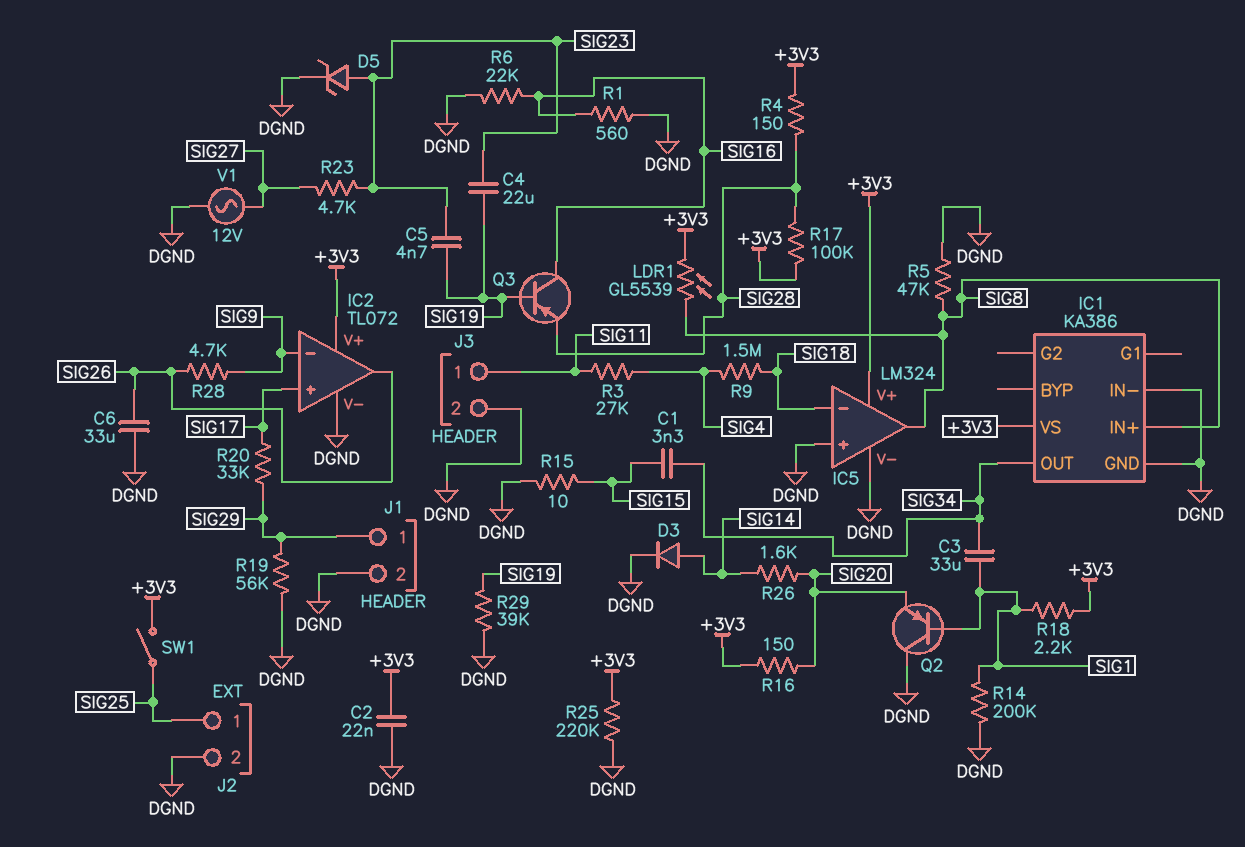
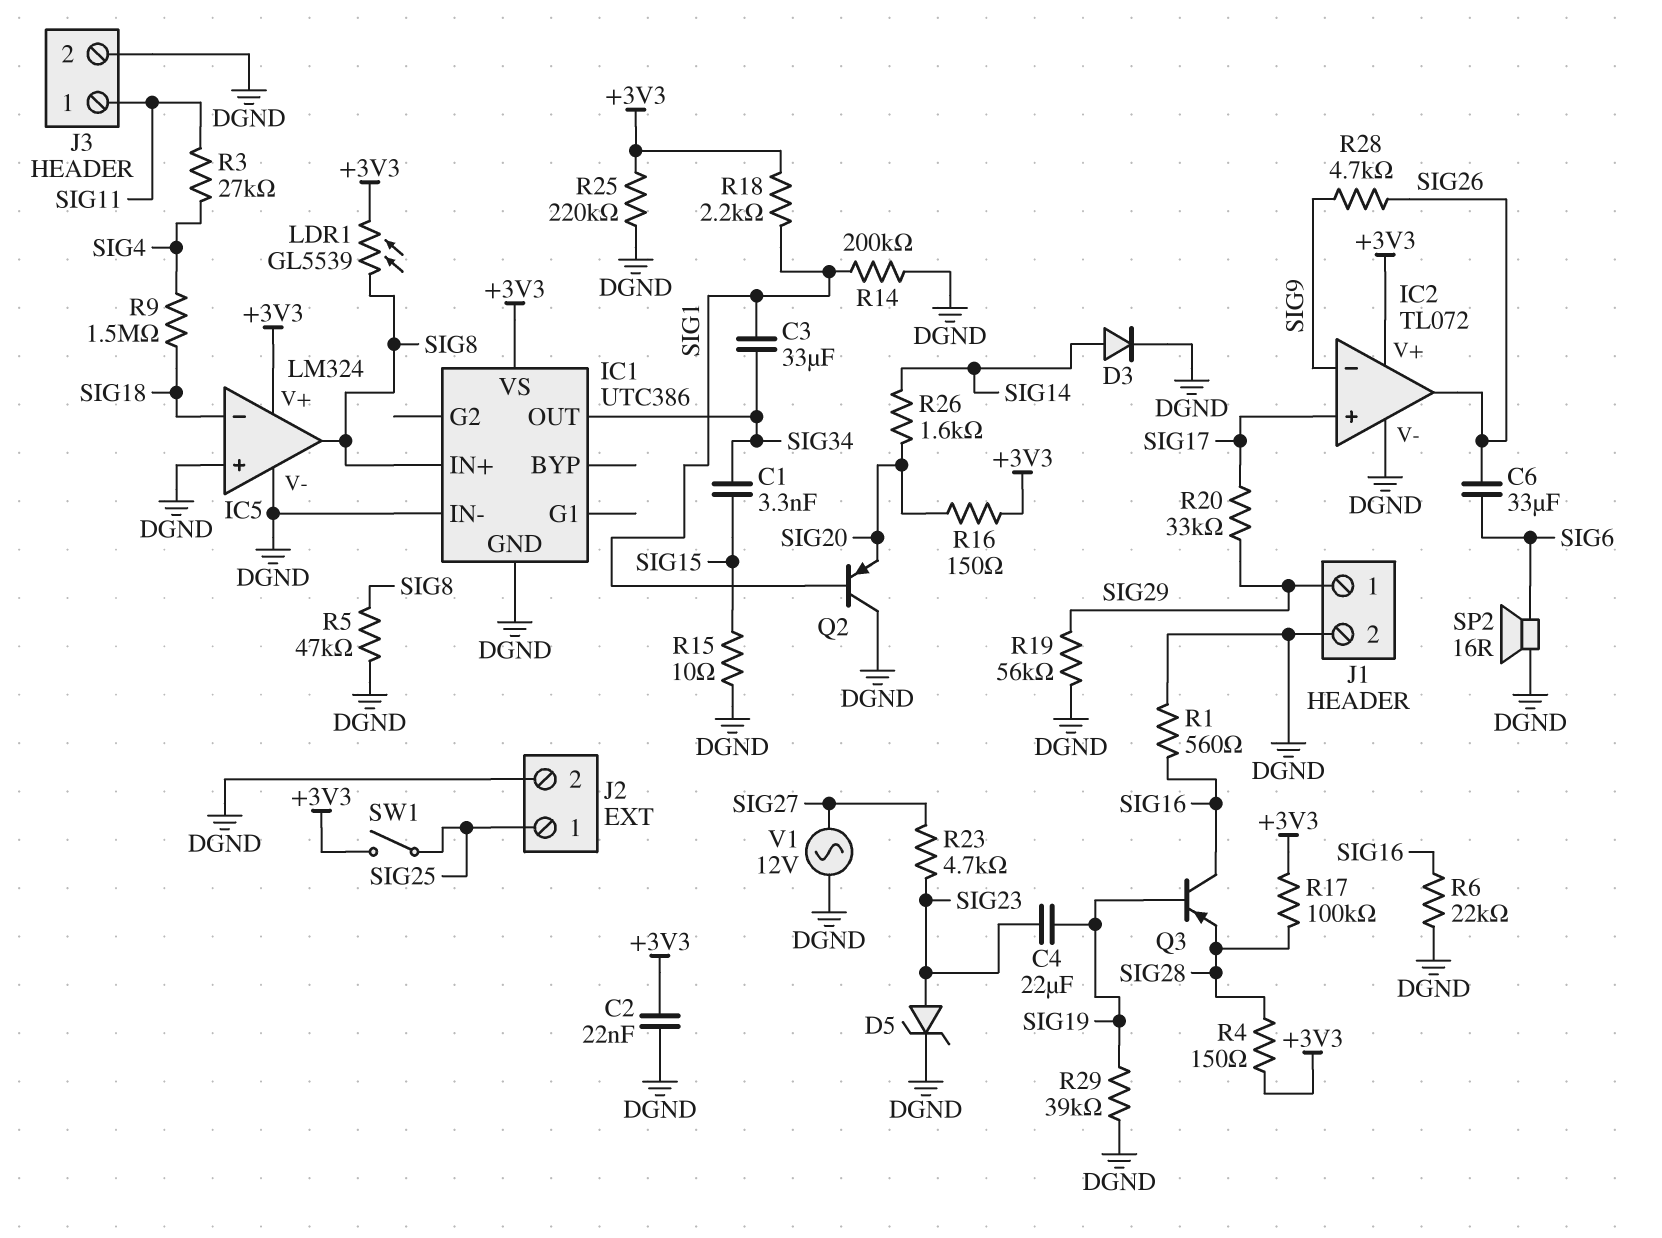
C5: 4.7nF (SIG19, SIG23) -> none
C6: 33uF (DGND, SIG26) -> 33uF (SIG6, SIG26)
IC1: KA386 -> UTC386
SP2: none -> speaker 16R (DGND, SIG6)

